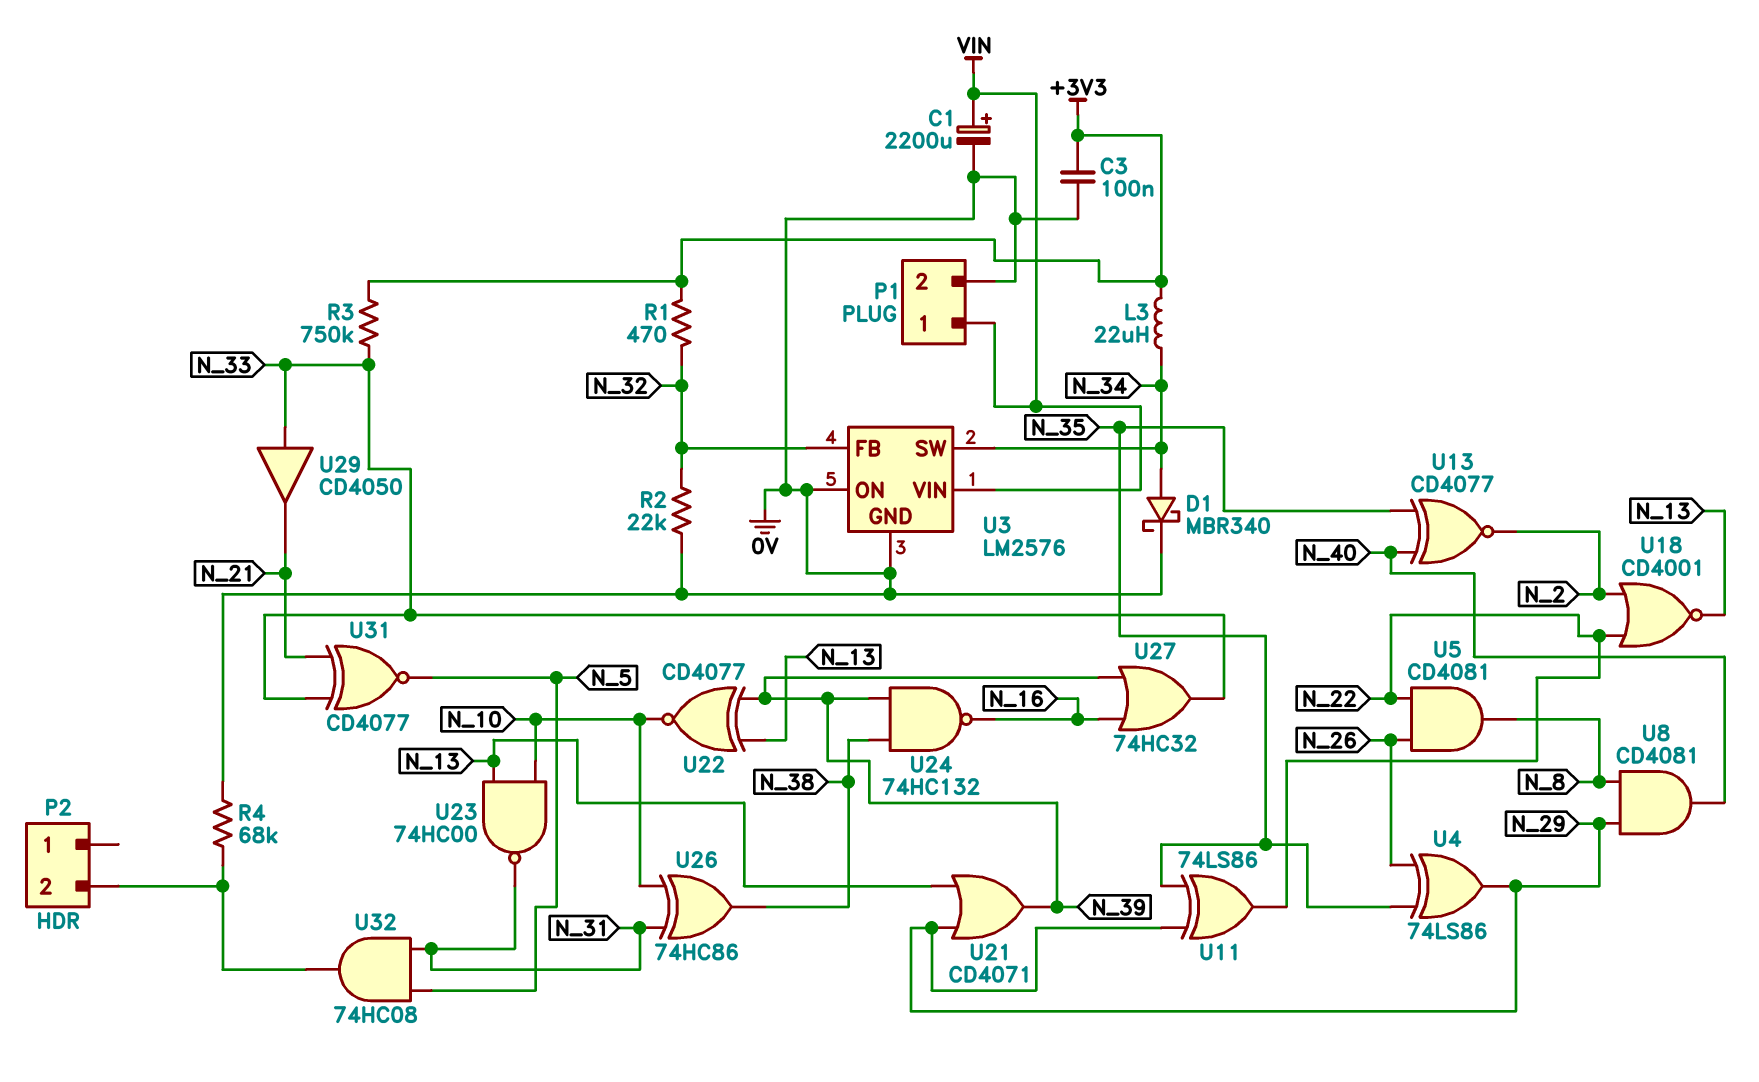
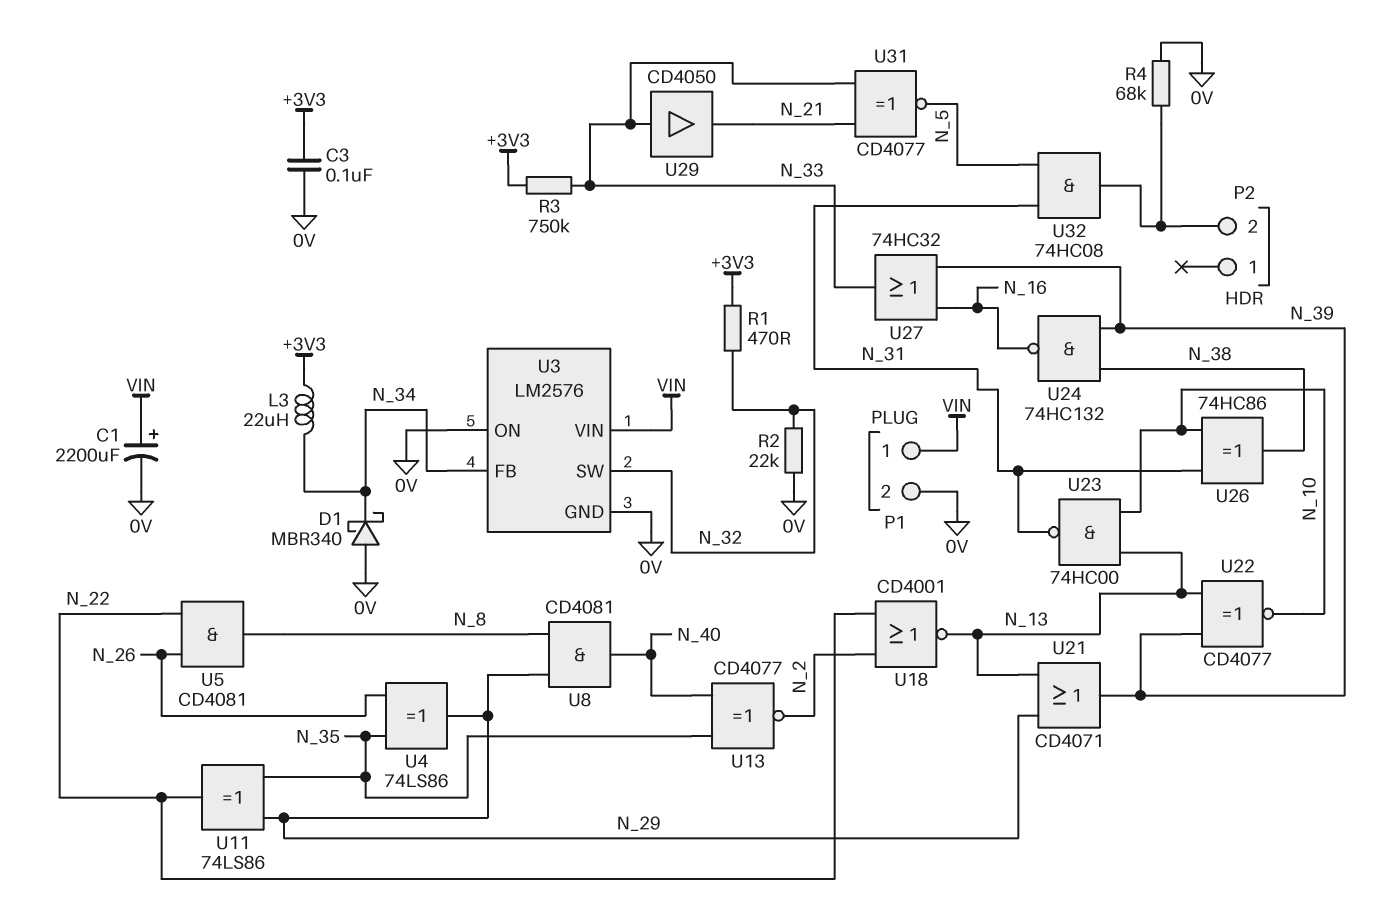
D1: schottky MBR340 (A N_34, K 0V) -> schottky MBR340 (A 0V, K N_34)
U3 pin FB: N_32 -> N_34
U3 pin SW: N_34 -> N_32

